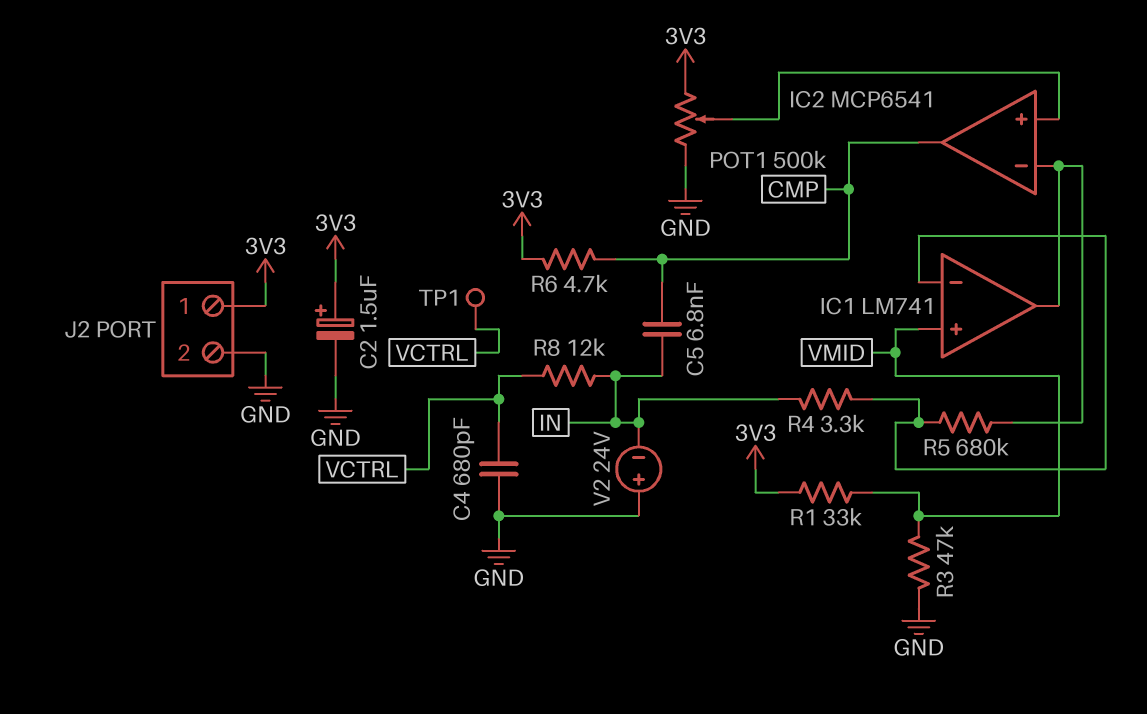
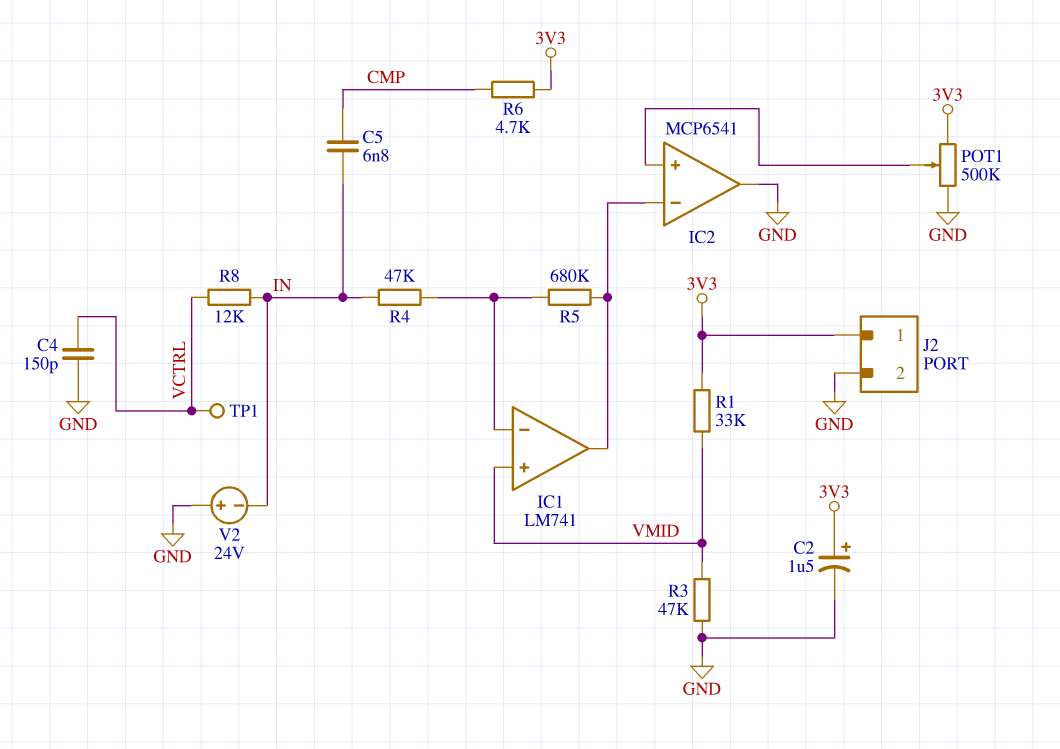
C4: 680pF (GND, VCTRL) -> 150pF (GND, VCTRL)
IC2 pin out: CMP -> GND
R4: 3.3k (IC1/in-, IN) -> 47k (IC1/in-, IN)

